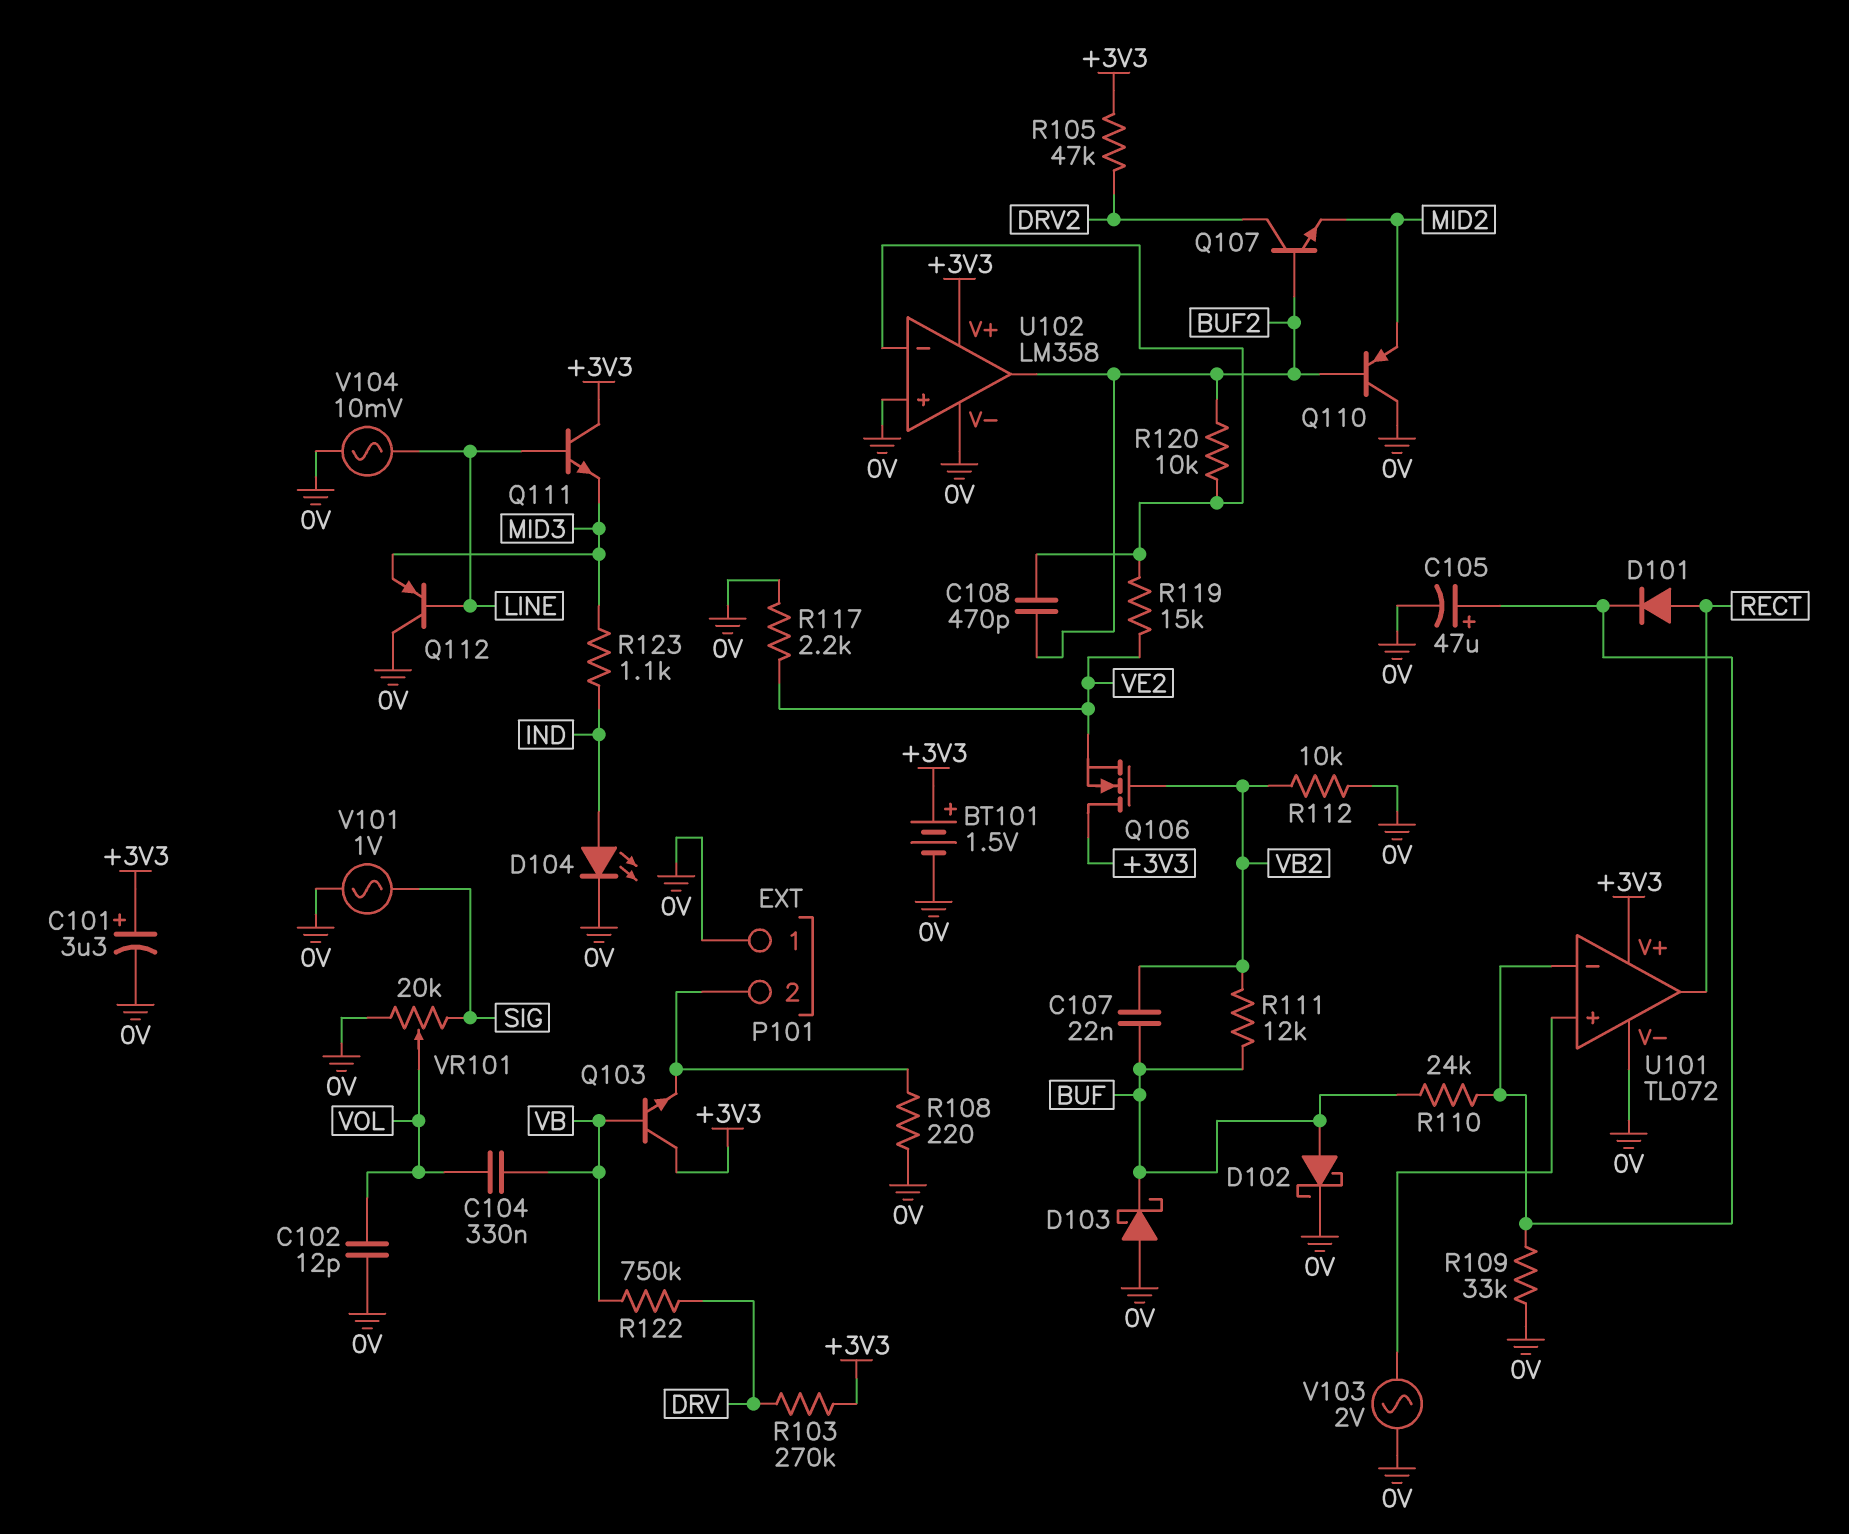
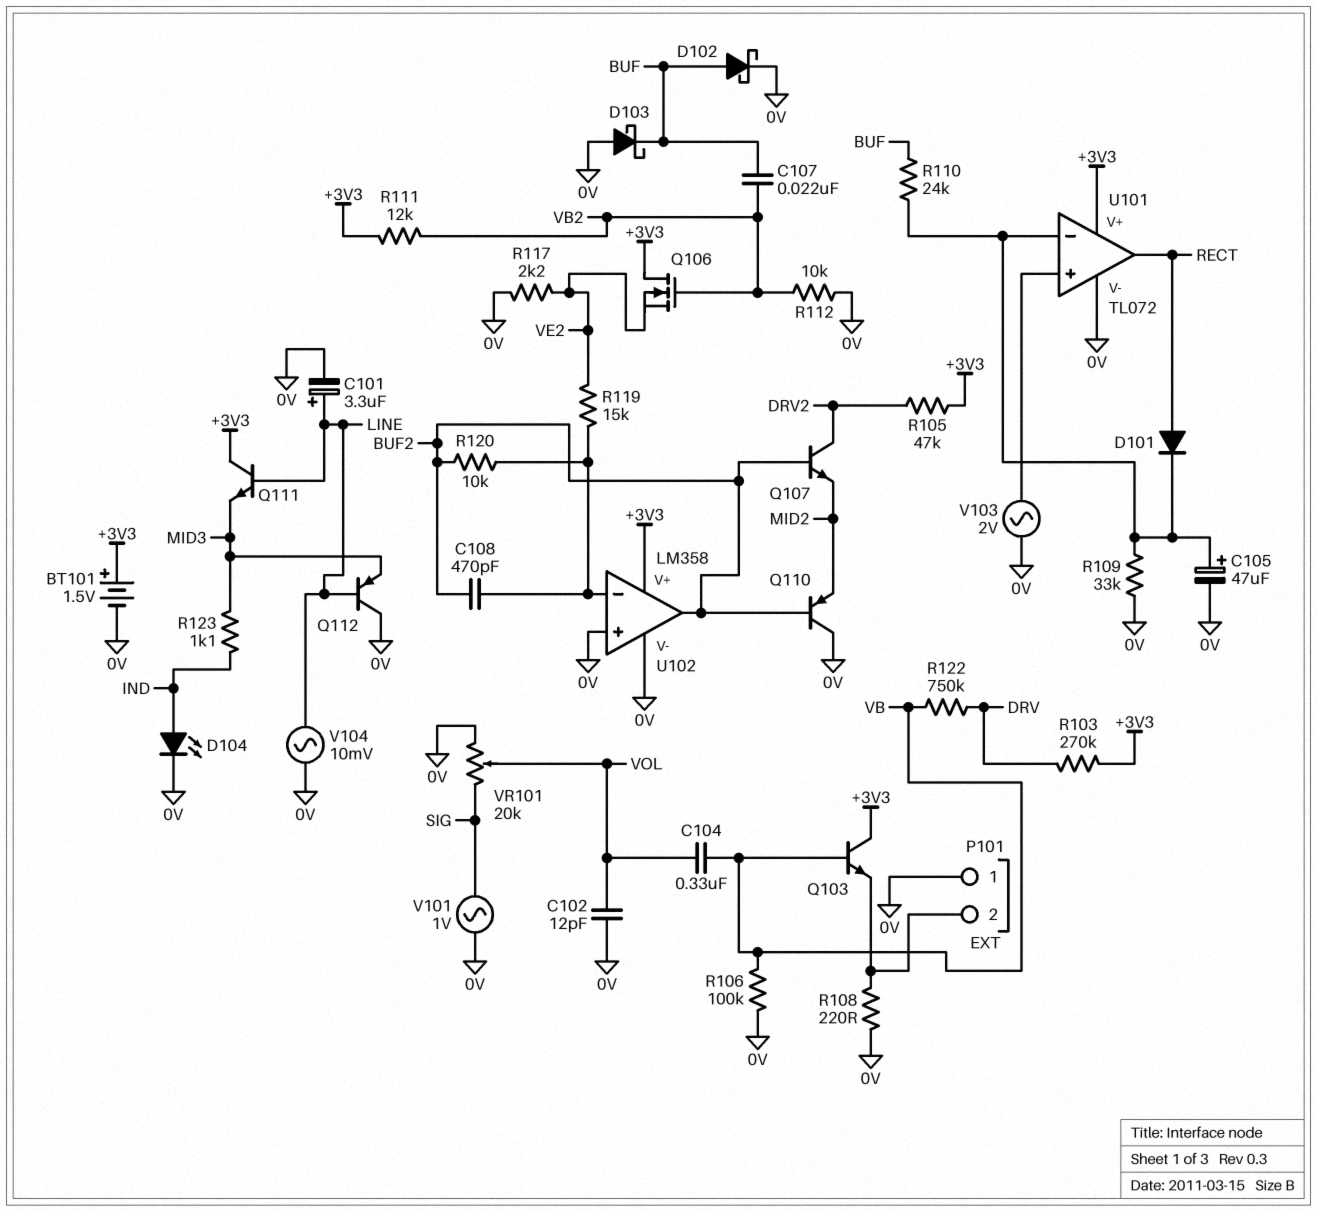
C101: 3.3uF (plus +3V3, minus 0V) -> 3.3uF (plus LINE, minus 0V)
R106: none -> 100k (0V, VB)
R111: 12k (BUF, VB2) -> 12k (+3V3, VB2)

